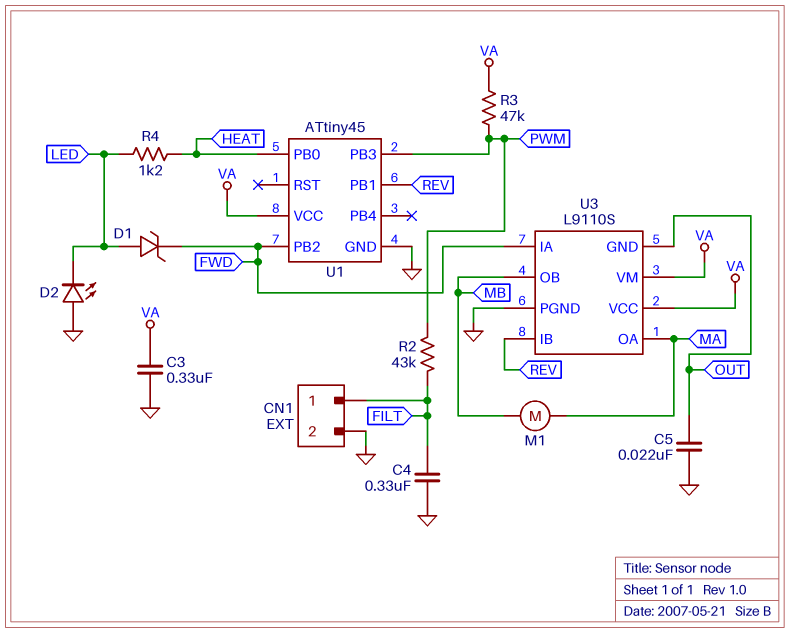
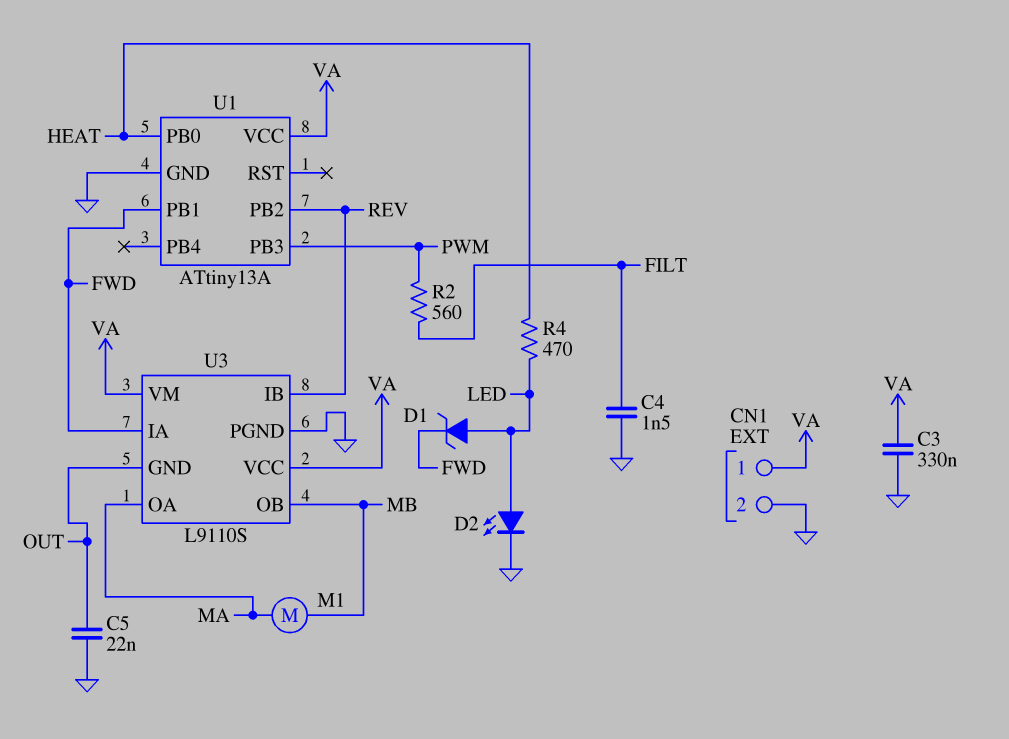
C4: 330nF (FILT, GND) -> 1.5nF (FILT, GND)
CN1 pin 1: FILT -> VA
D2: LED (A GND, K LED) -> LED (A LED, K GND)
R2: 43k (FILT, PWM) -> 560 (FILT, PWM)
R3: 47k (PWM, VA) -> none
R4: 1.2k (HEAT, LED) -> 470 (HEAT, LED)
U1: ATtiny45 -> ATtiny13A
U1 pin PB1: REV -> FWD
U1 pin PB2: FWD -> REV

